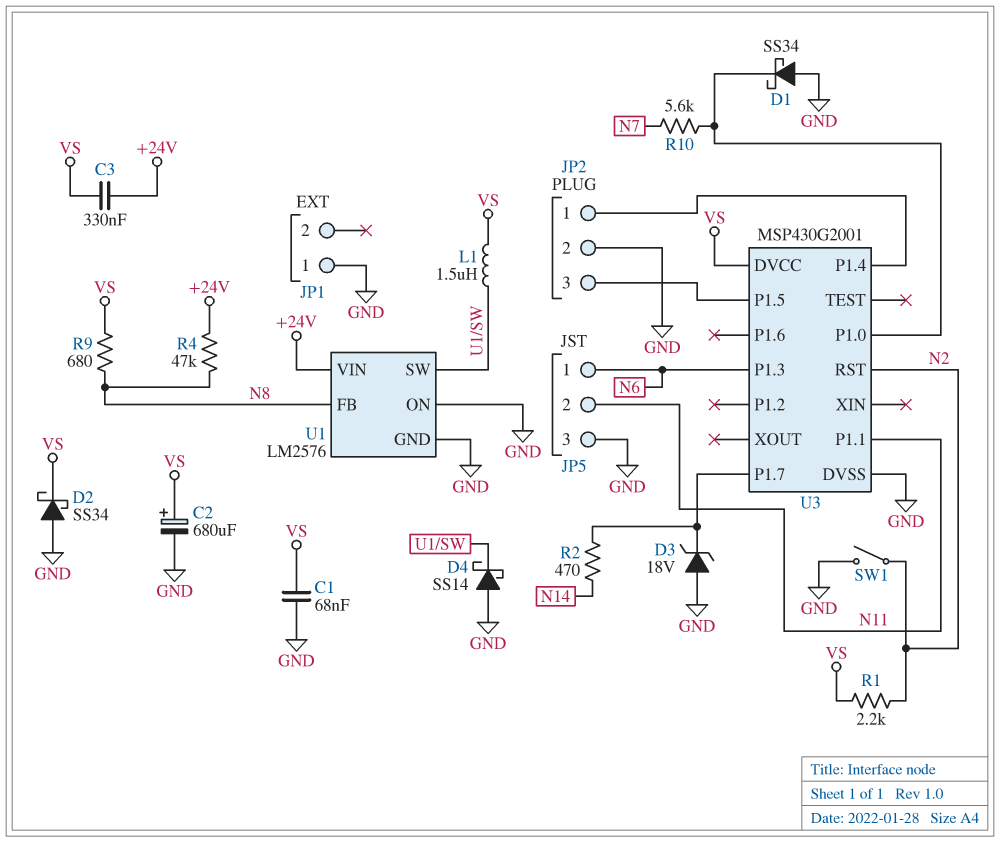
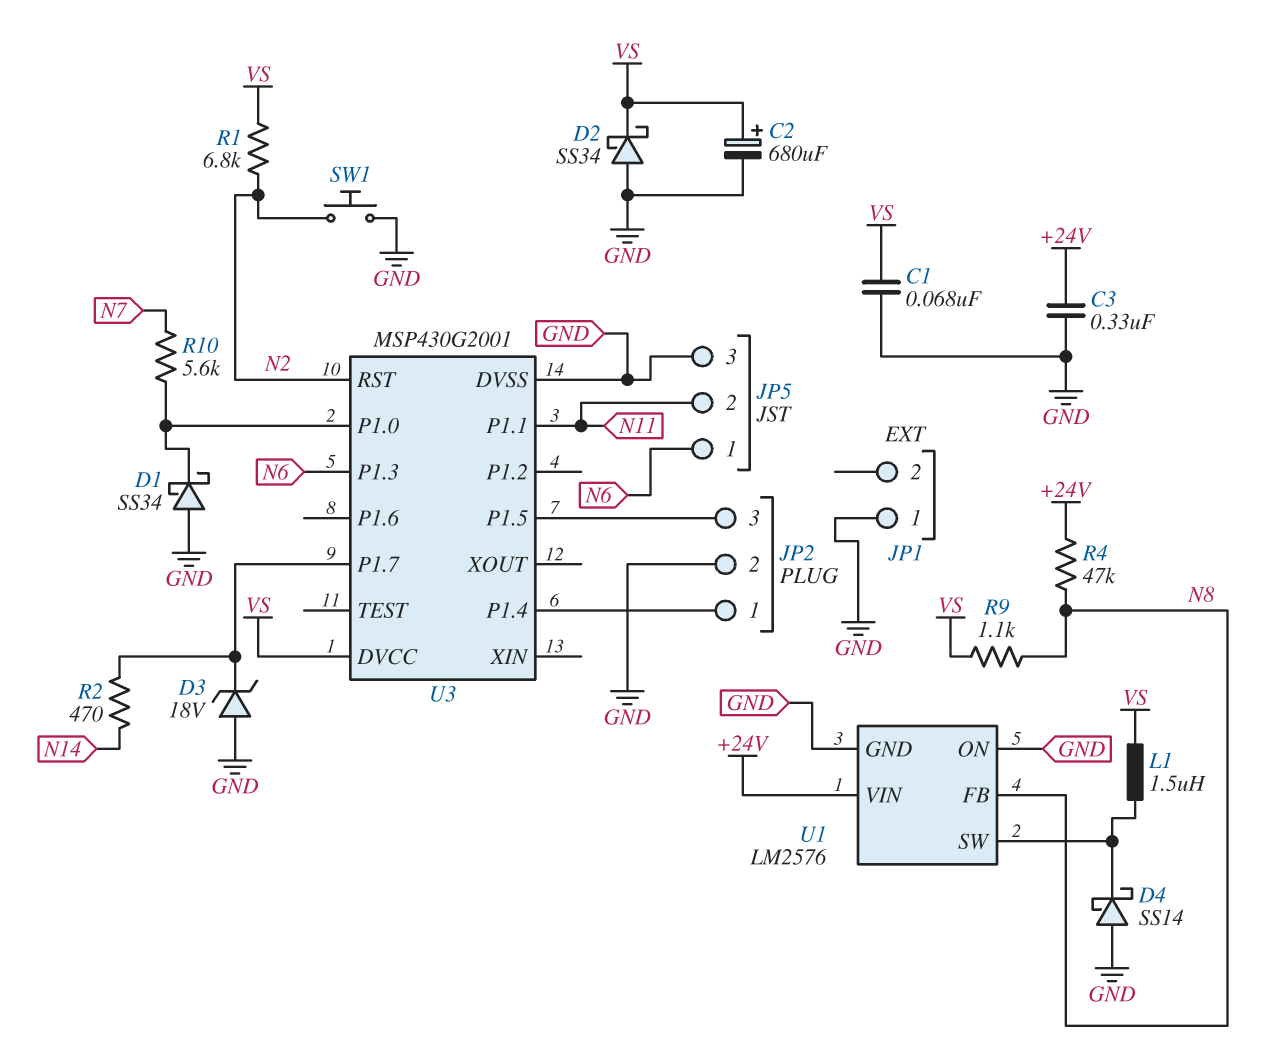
C3: 330nF (+24V, VS) -> 330nF (+24V, GND)
R1: 2.2k (N2, VS) -> 6.8k (N2, VS)
R9: 680 (N8, VS) -> 1.1k (N8, VS)
SW1: switch (GND, N2) -> button (GND, N2)

